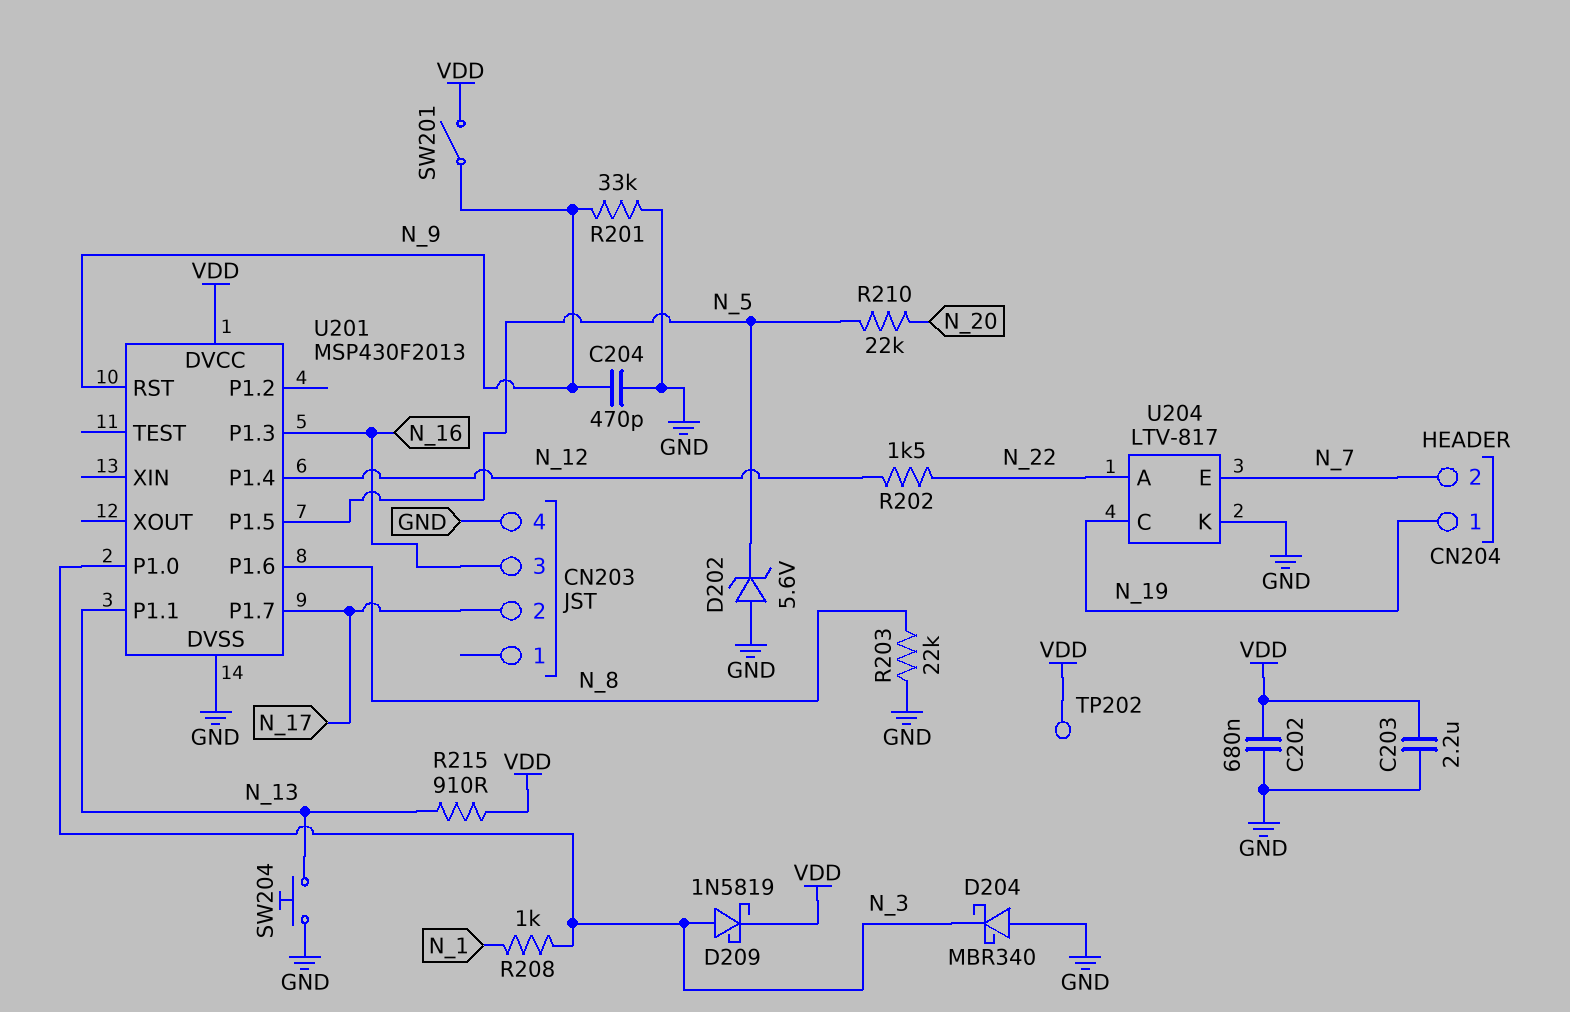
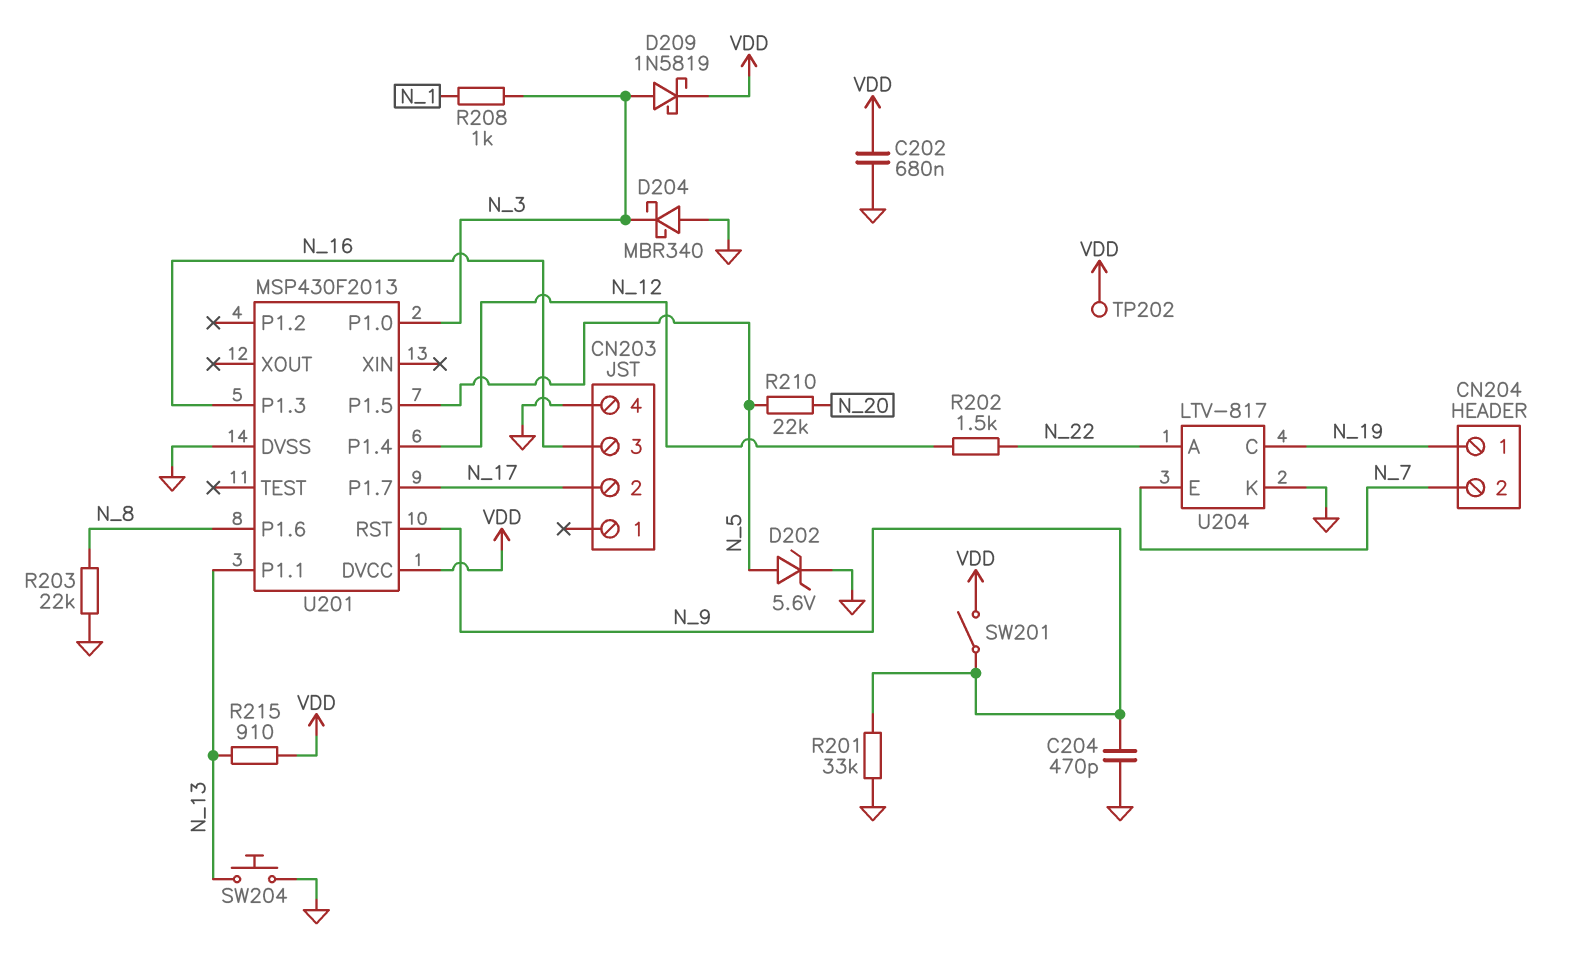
C203: 2.2uF (GND, VDD) -> none
D202: zener 5.6V (A GND, K N_5) -> zener 5.6V (A N_5, K GND)

